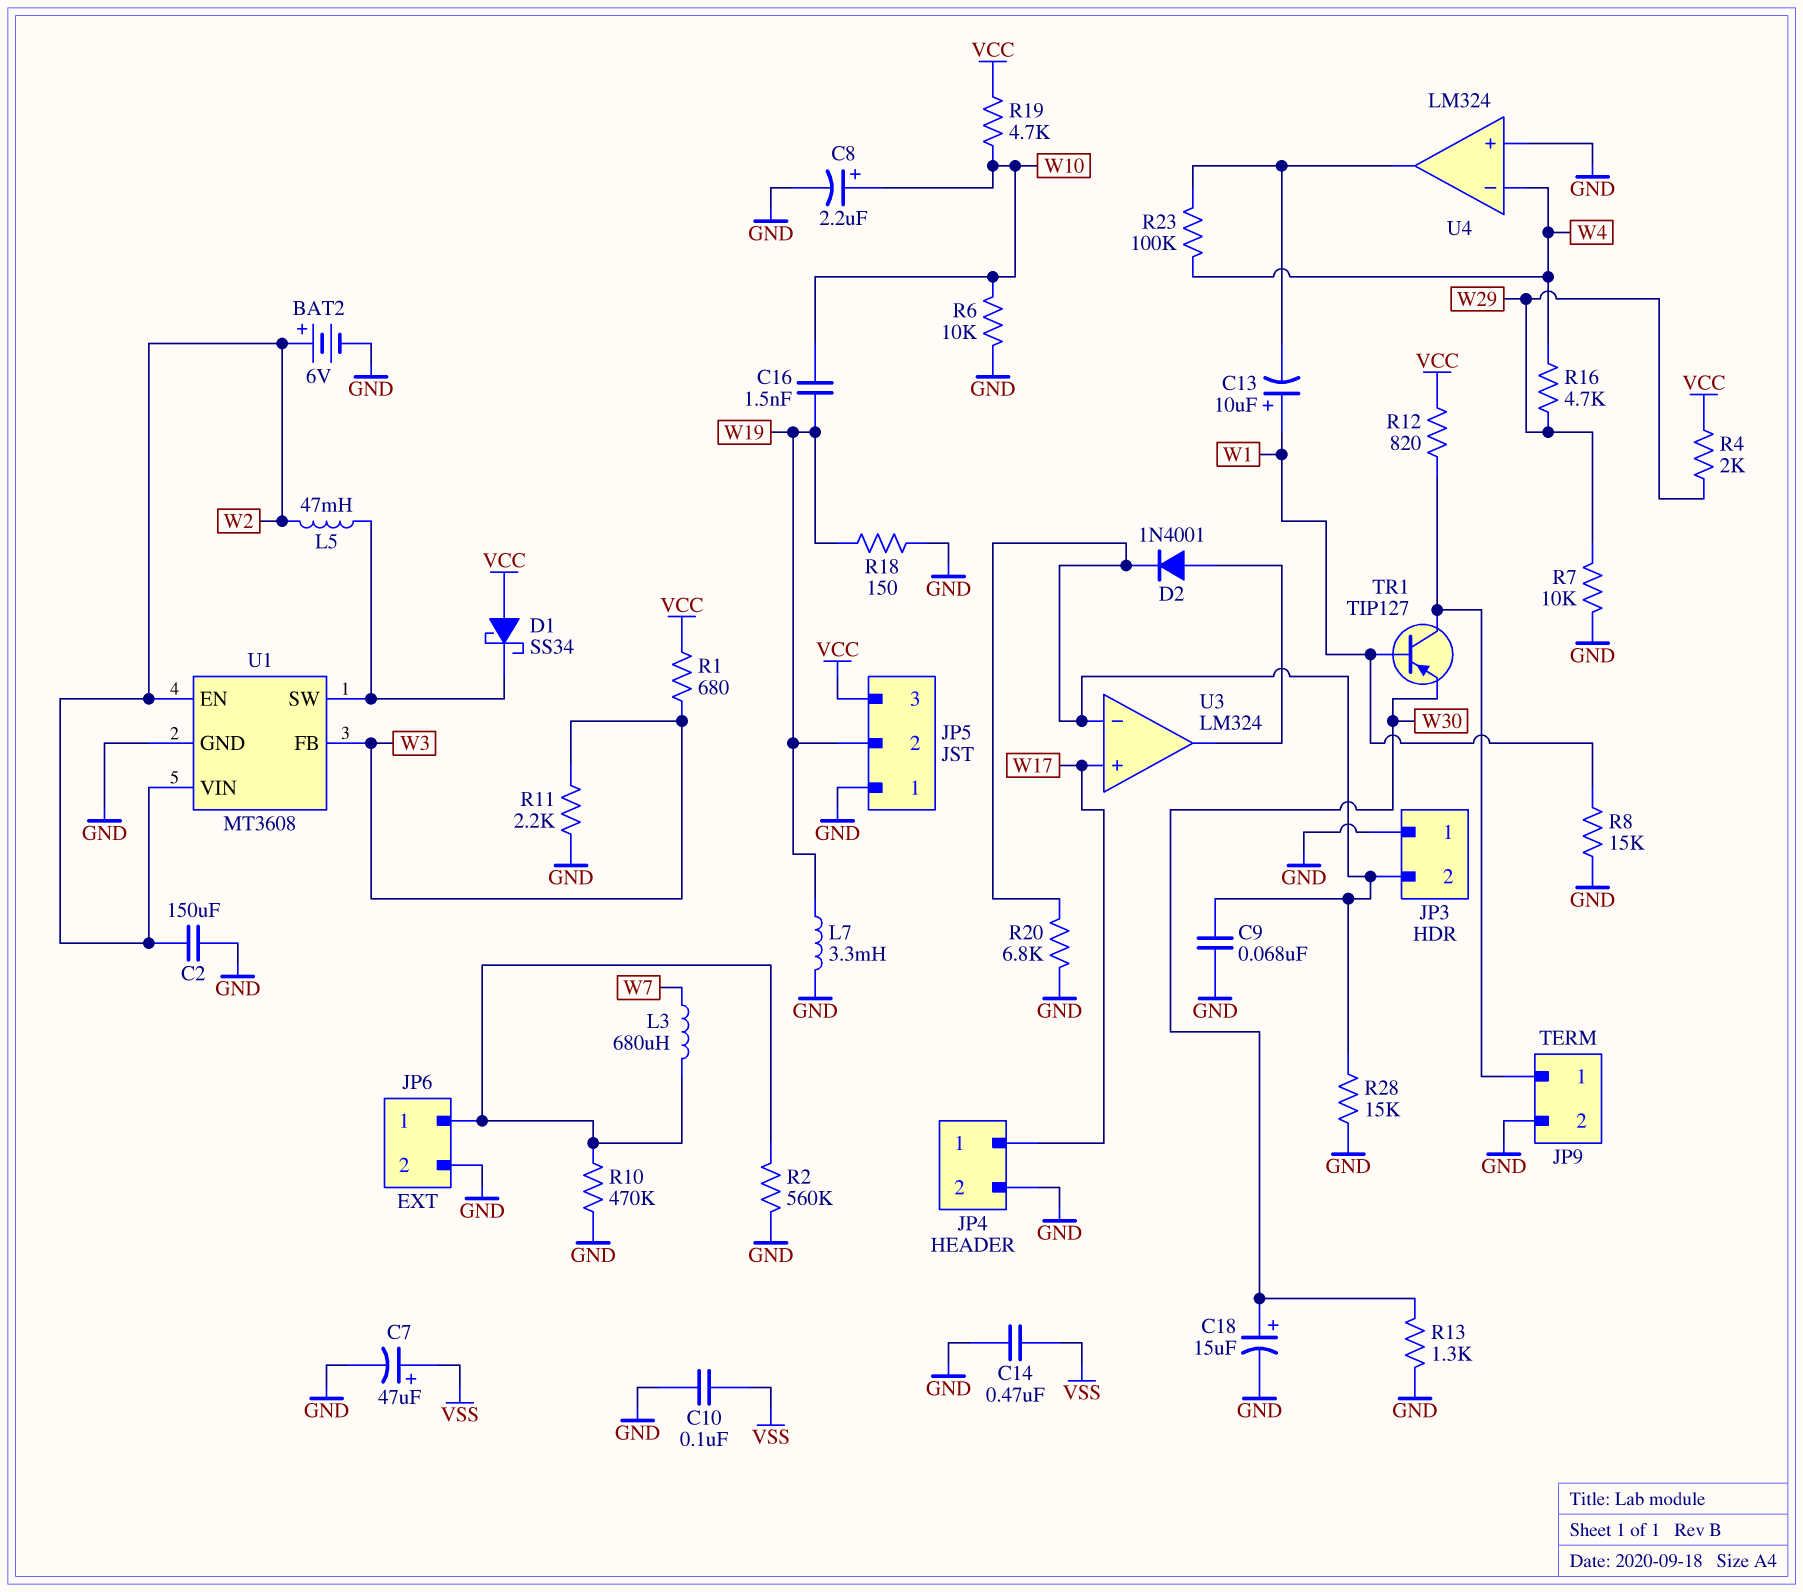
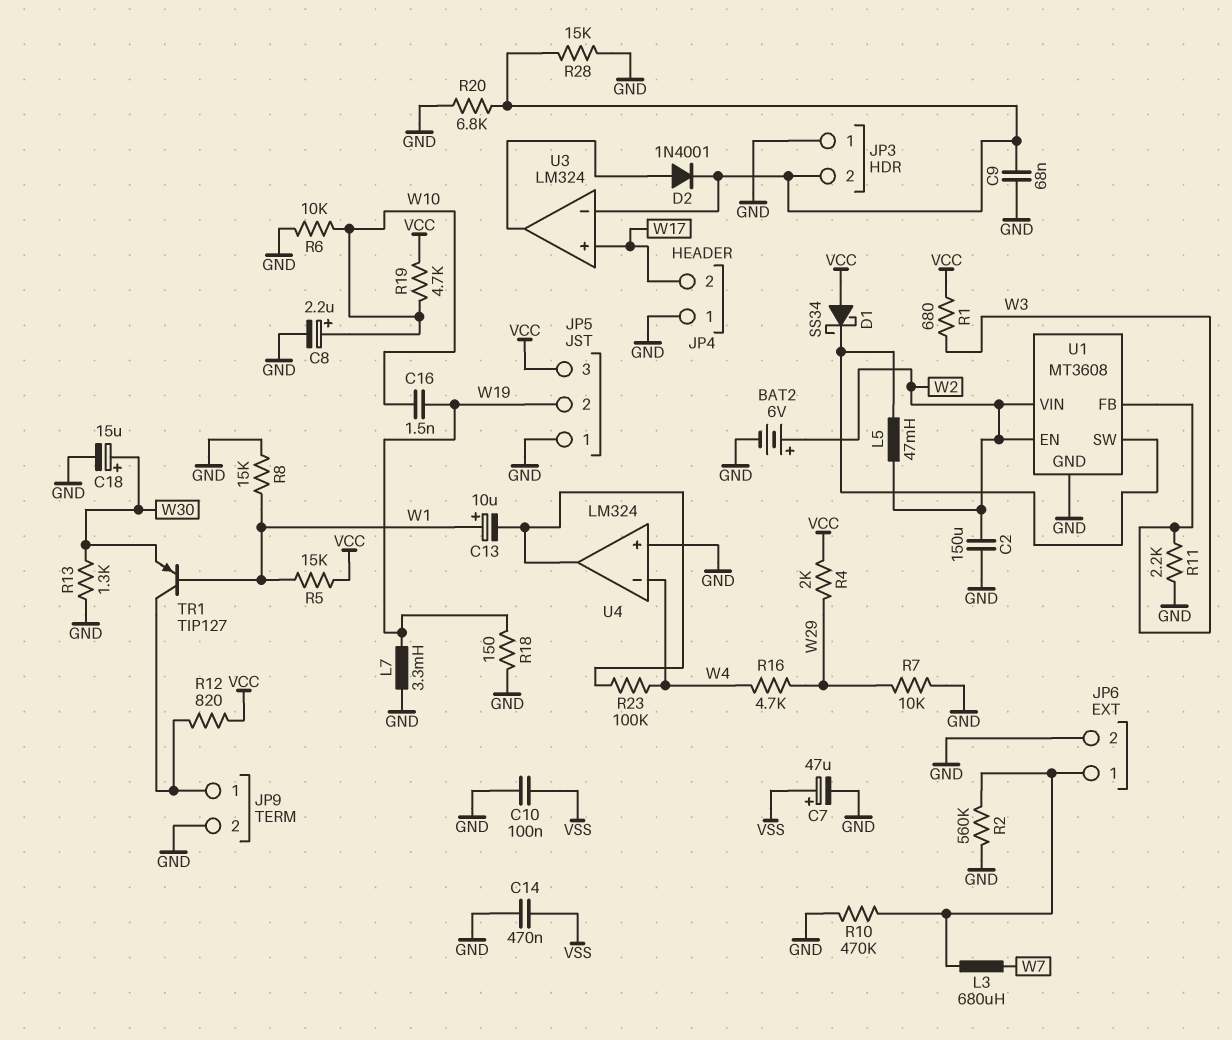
JP4 pin 1: W17 -> GND
JP4 pin 2: GND -> W17
R5: none -> 15k (VCC, W1)

